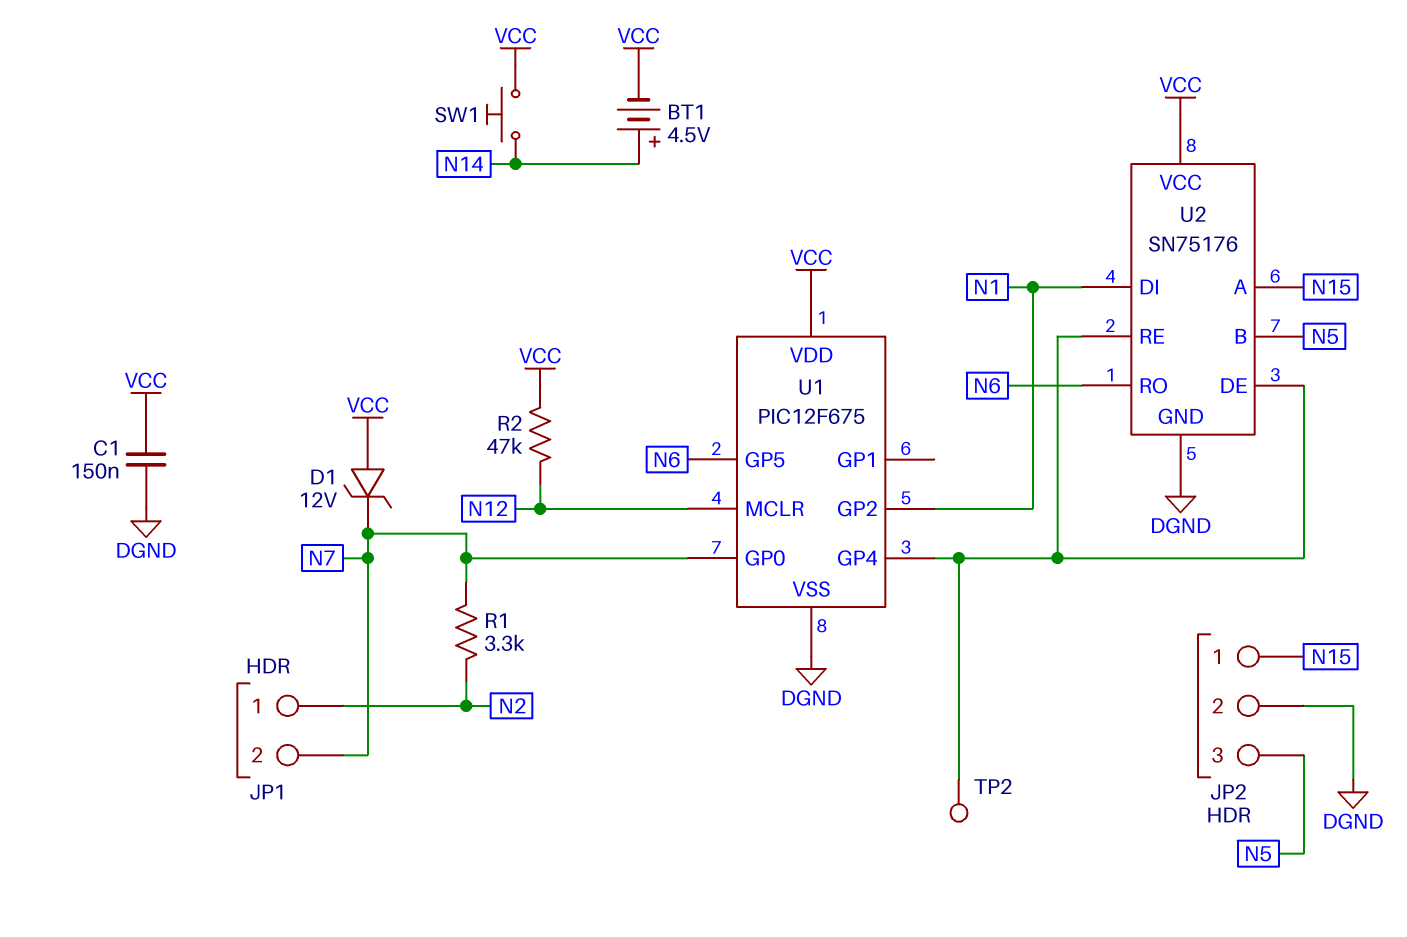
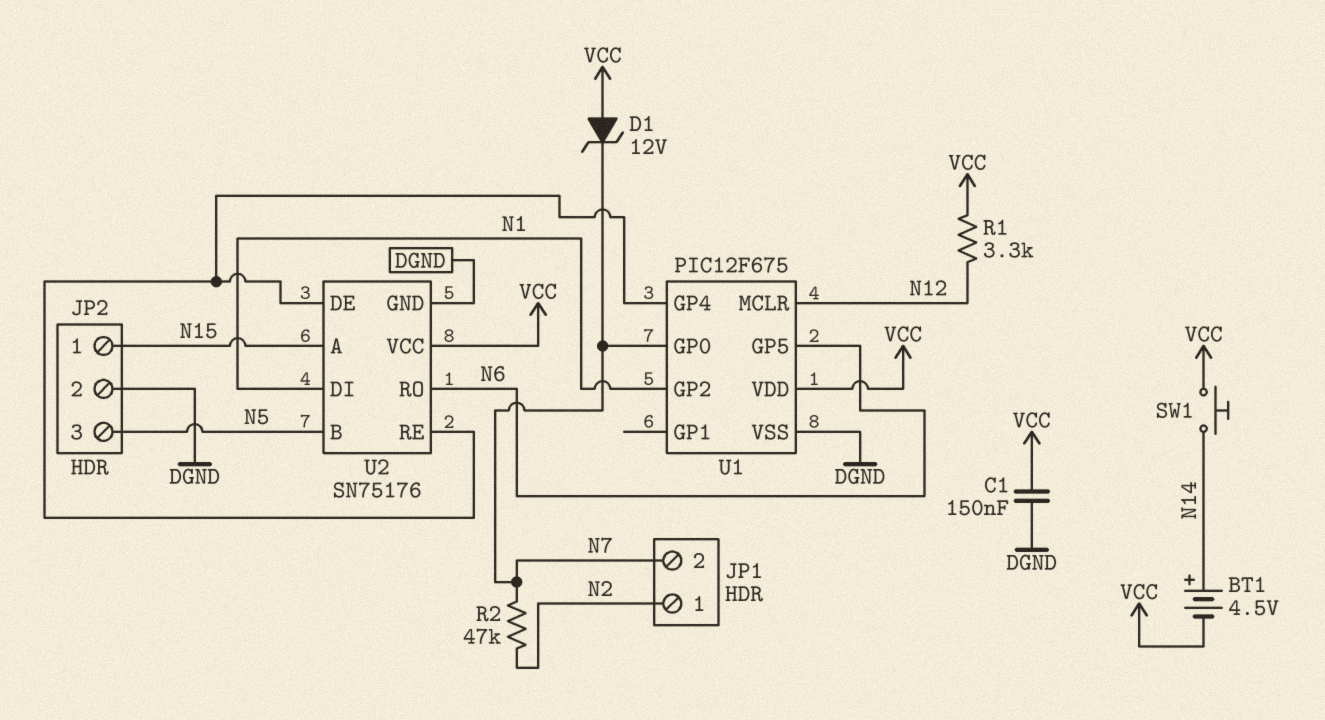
R1: 3.3k (N2, N7) -> 3.3k (N12, VCC)
R2: 47k (N12, VCC) -> 47k (N2, N7)
TP2: test point (U1/GP4) -> none

